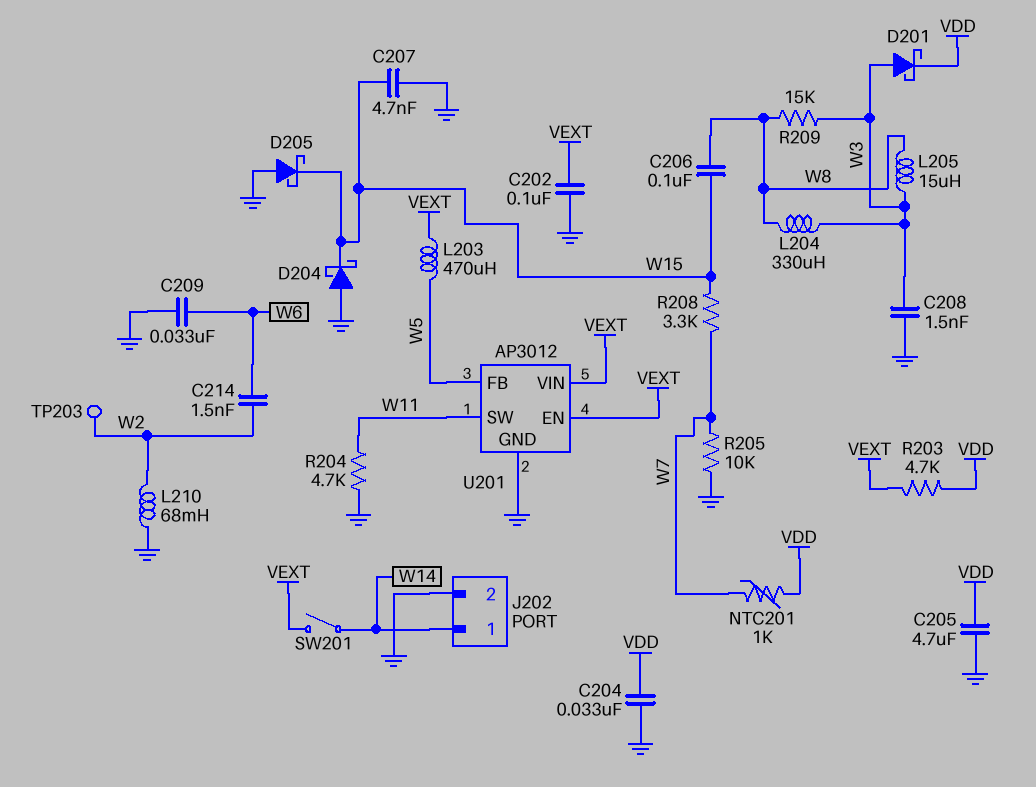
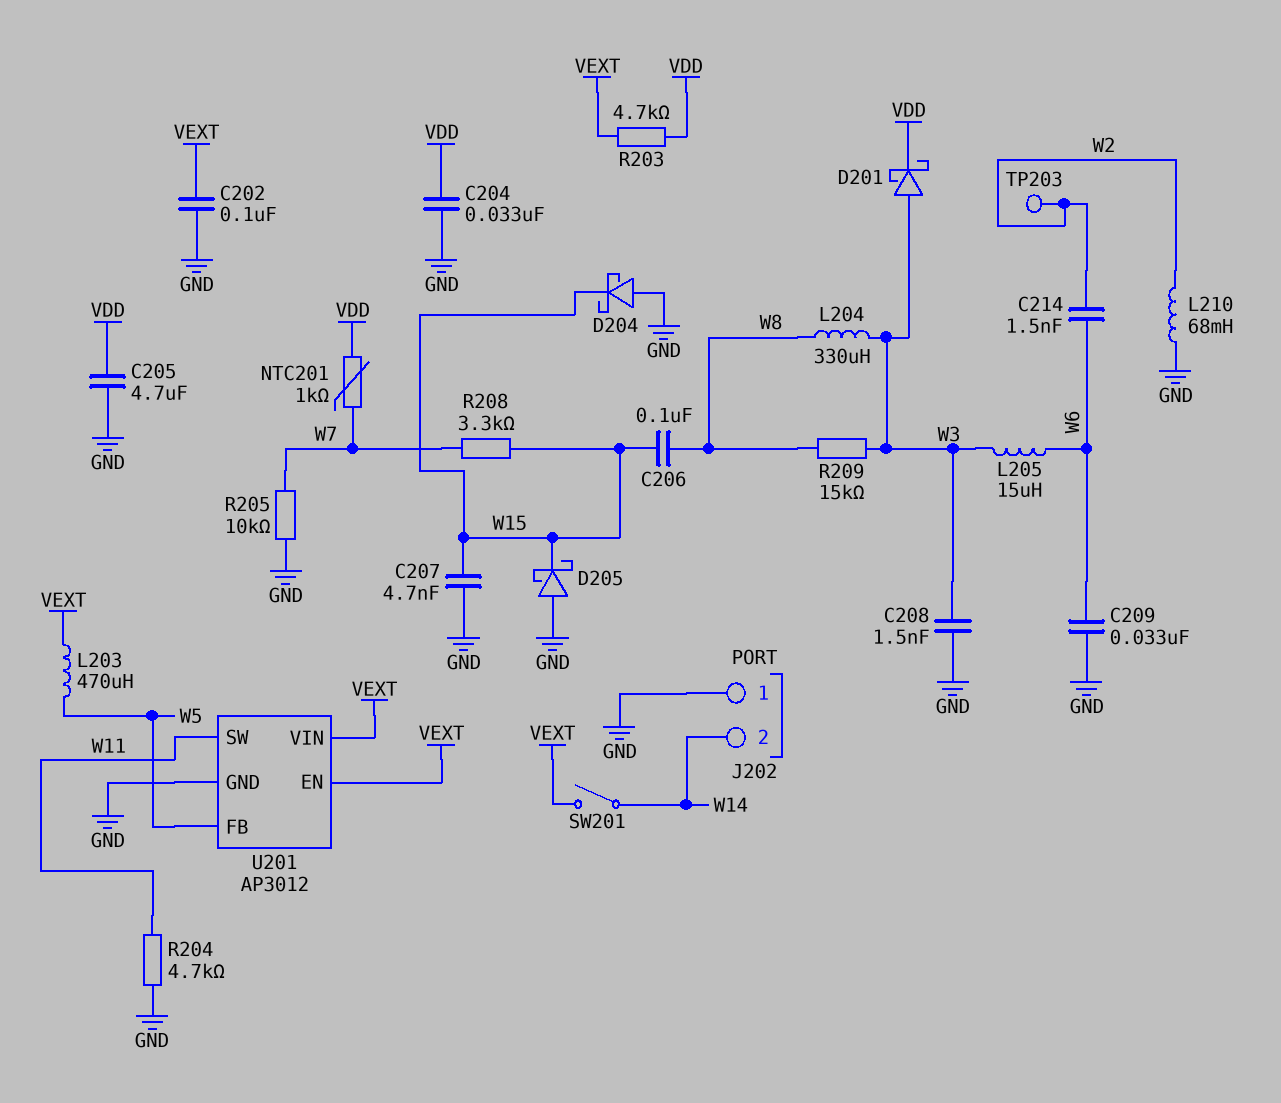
J202 pin 1: W14 -> GND
J202 pin 2: GND -> W14
L205: 15uH (W3, W8) -> 15uH (W3, W6)

